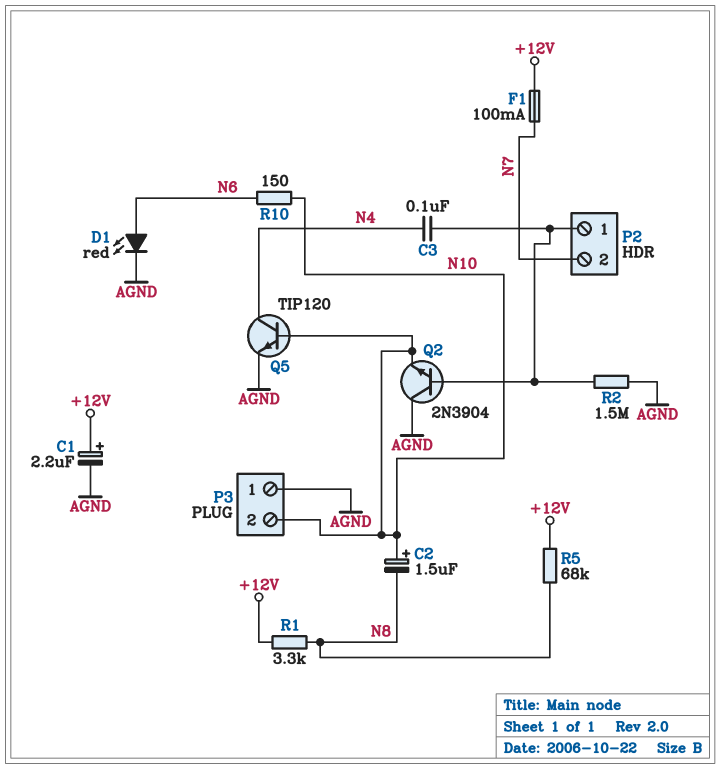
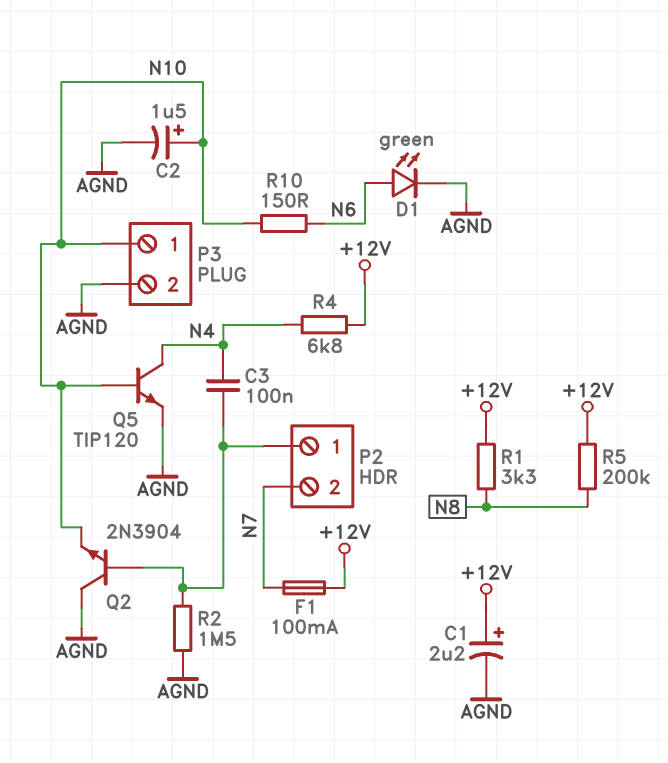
C2: 1.5uF (plus N10, minus N8) -> 1.5uF (plus N10, minus AGND)
D1: LED red (A N6, K AGND) -> LED green (A N6, K AGND)
P3 pin 1: AGND -> N10
P3 pin 2: N10 -> AGND
R4: none -> 6.8k (+12V, N4)
R5: 68k (+12V, N8) -> 200k (+12V, N8)

